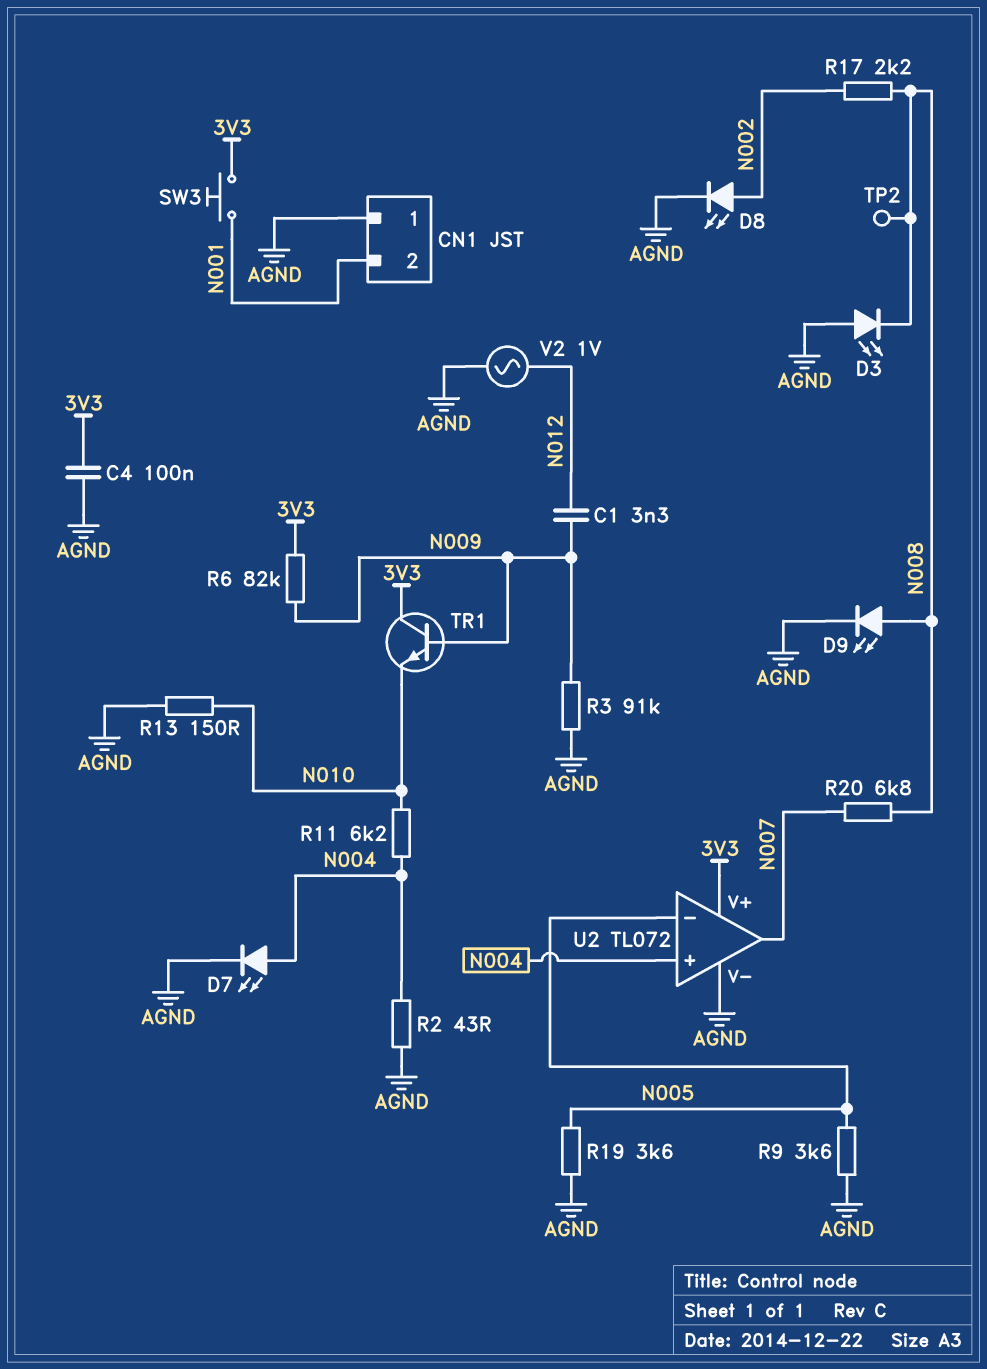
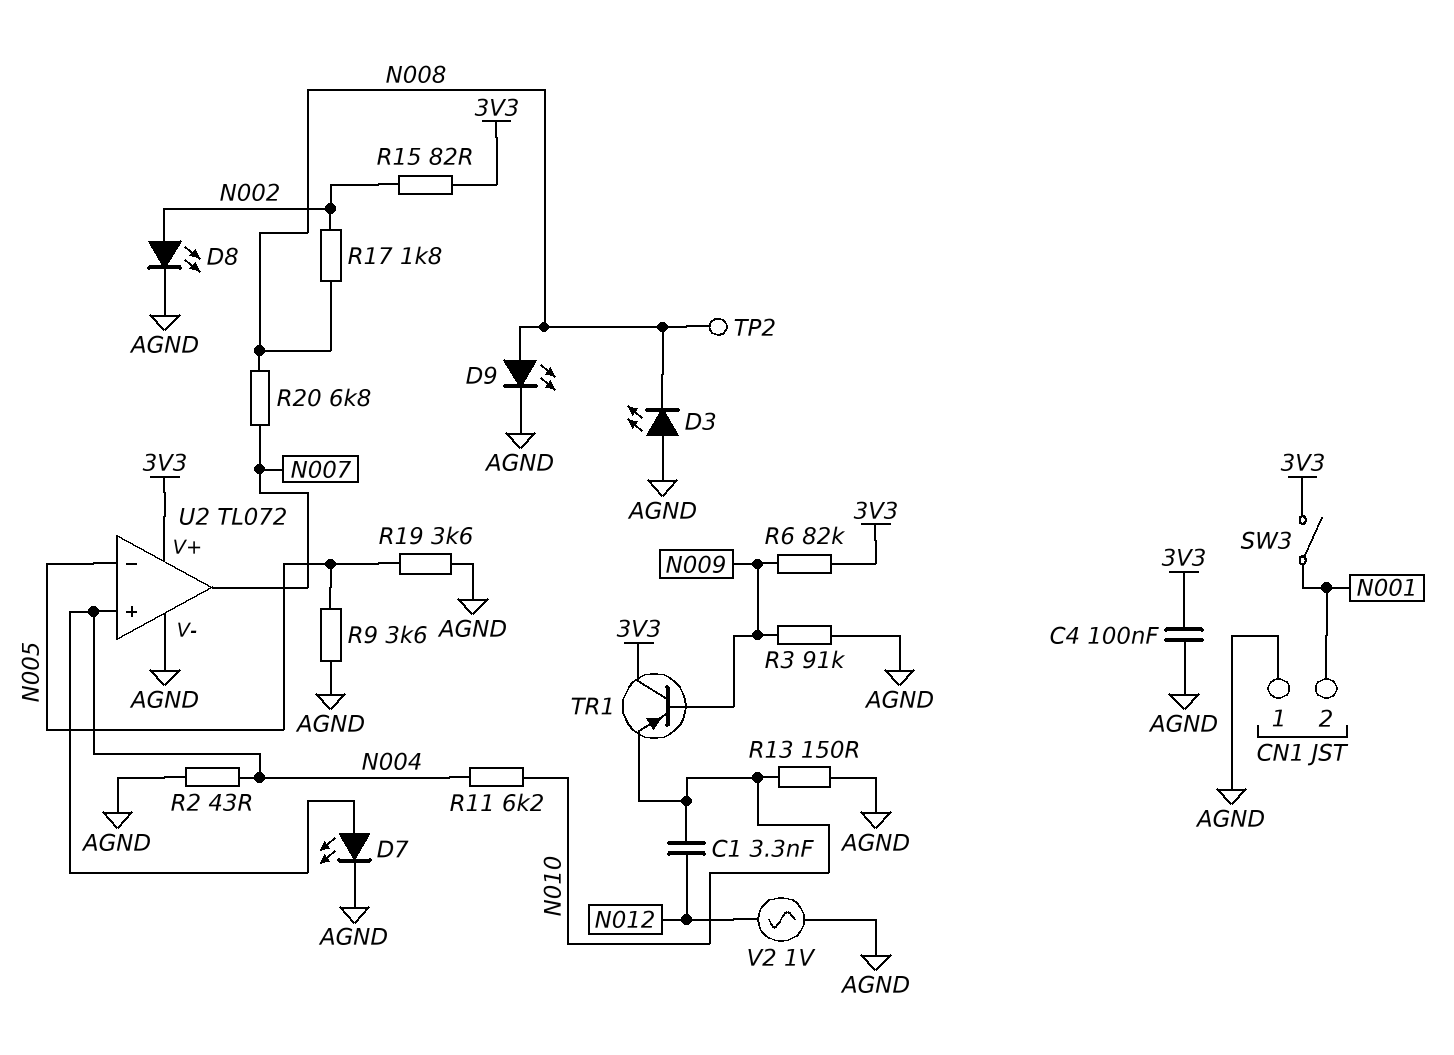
C1: 3.3nF (N009, N012) -> 3.3nF (N010, N012)
R15: none -> 82 (3V3, N002)
R17: 2.2k (N002, N008) -> 1.8k (N002, N008)
SW3: button (3V3, N001) -> switch (3V3, N001)
TR1: NPN (B N009, C 3V3, E N010) -> PNP (B N009, C 3V3, E N010)

